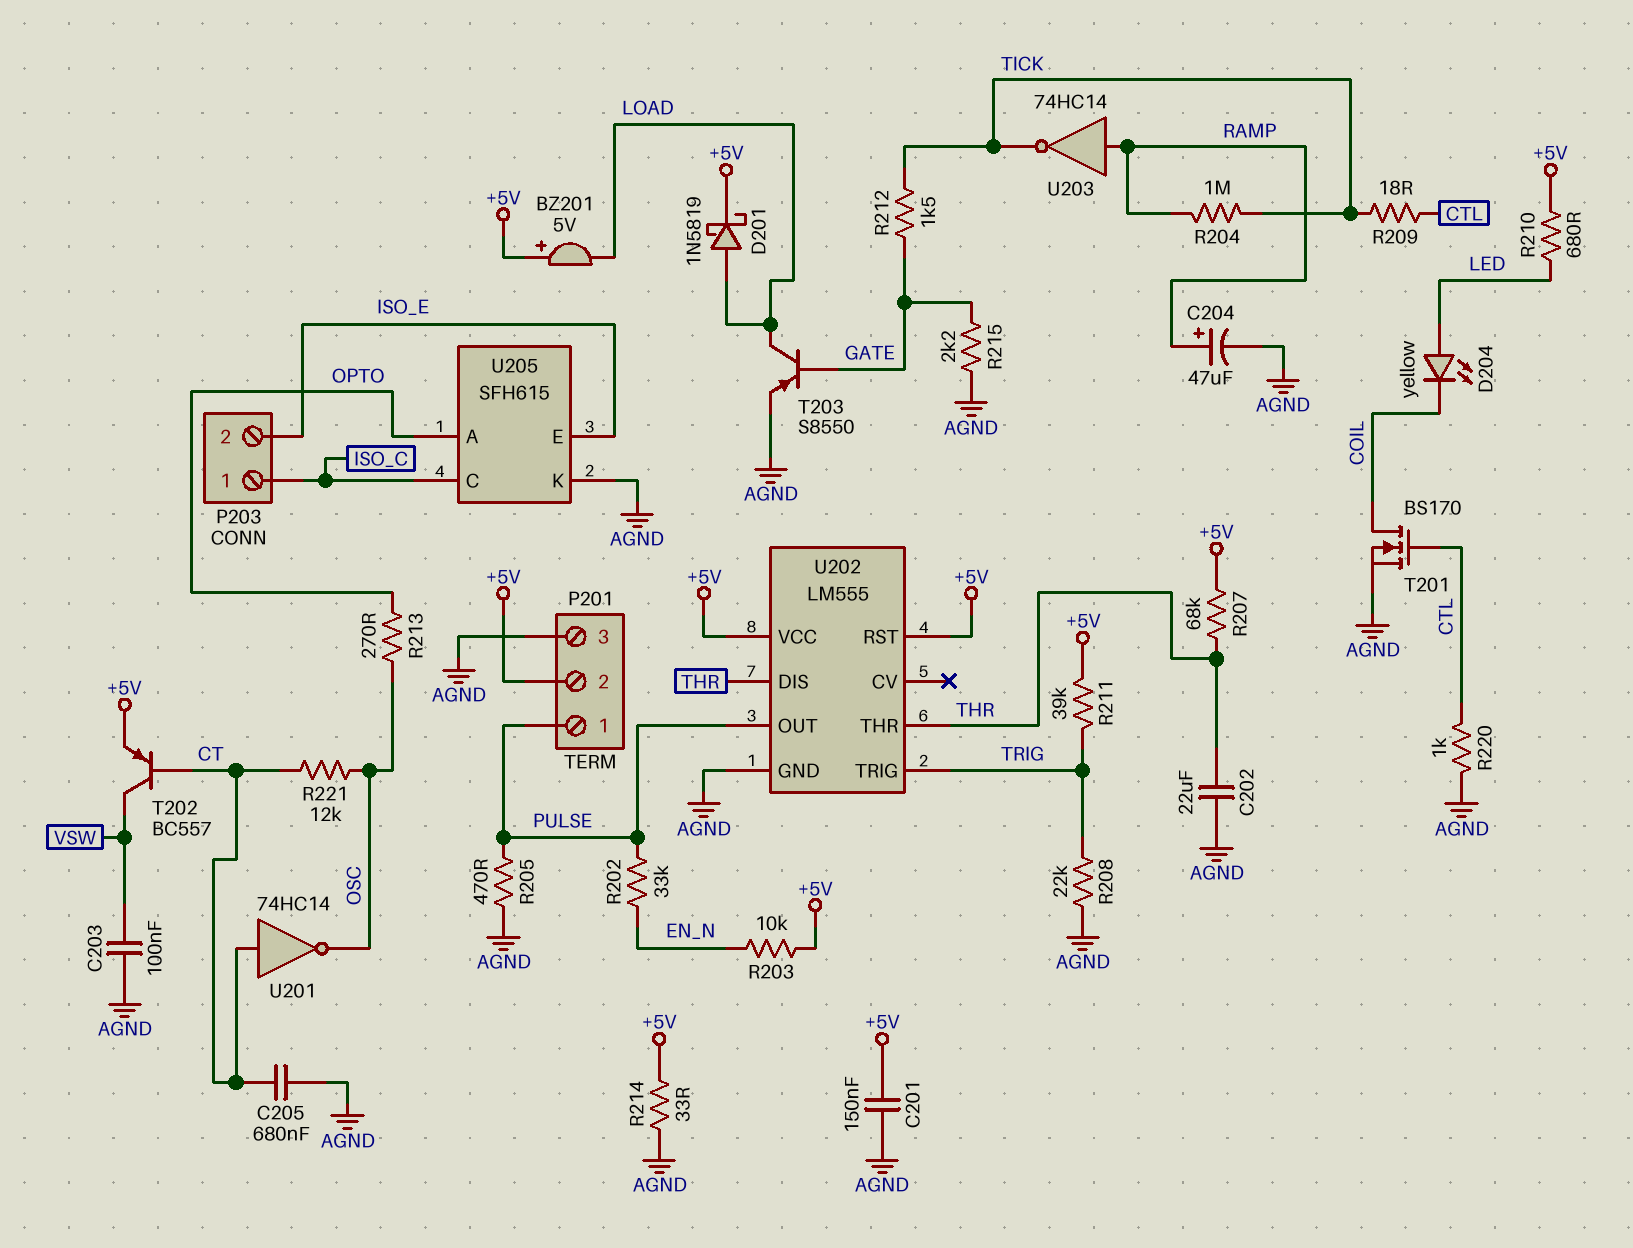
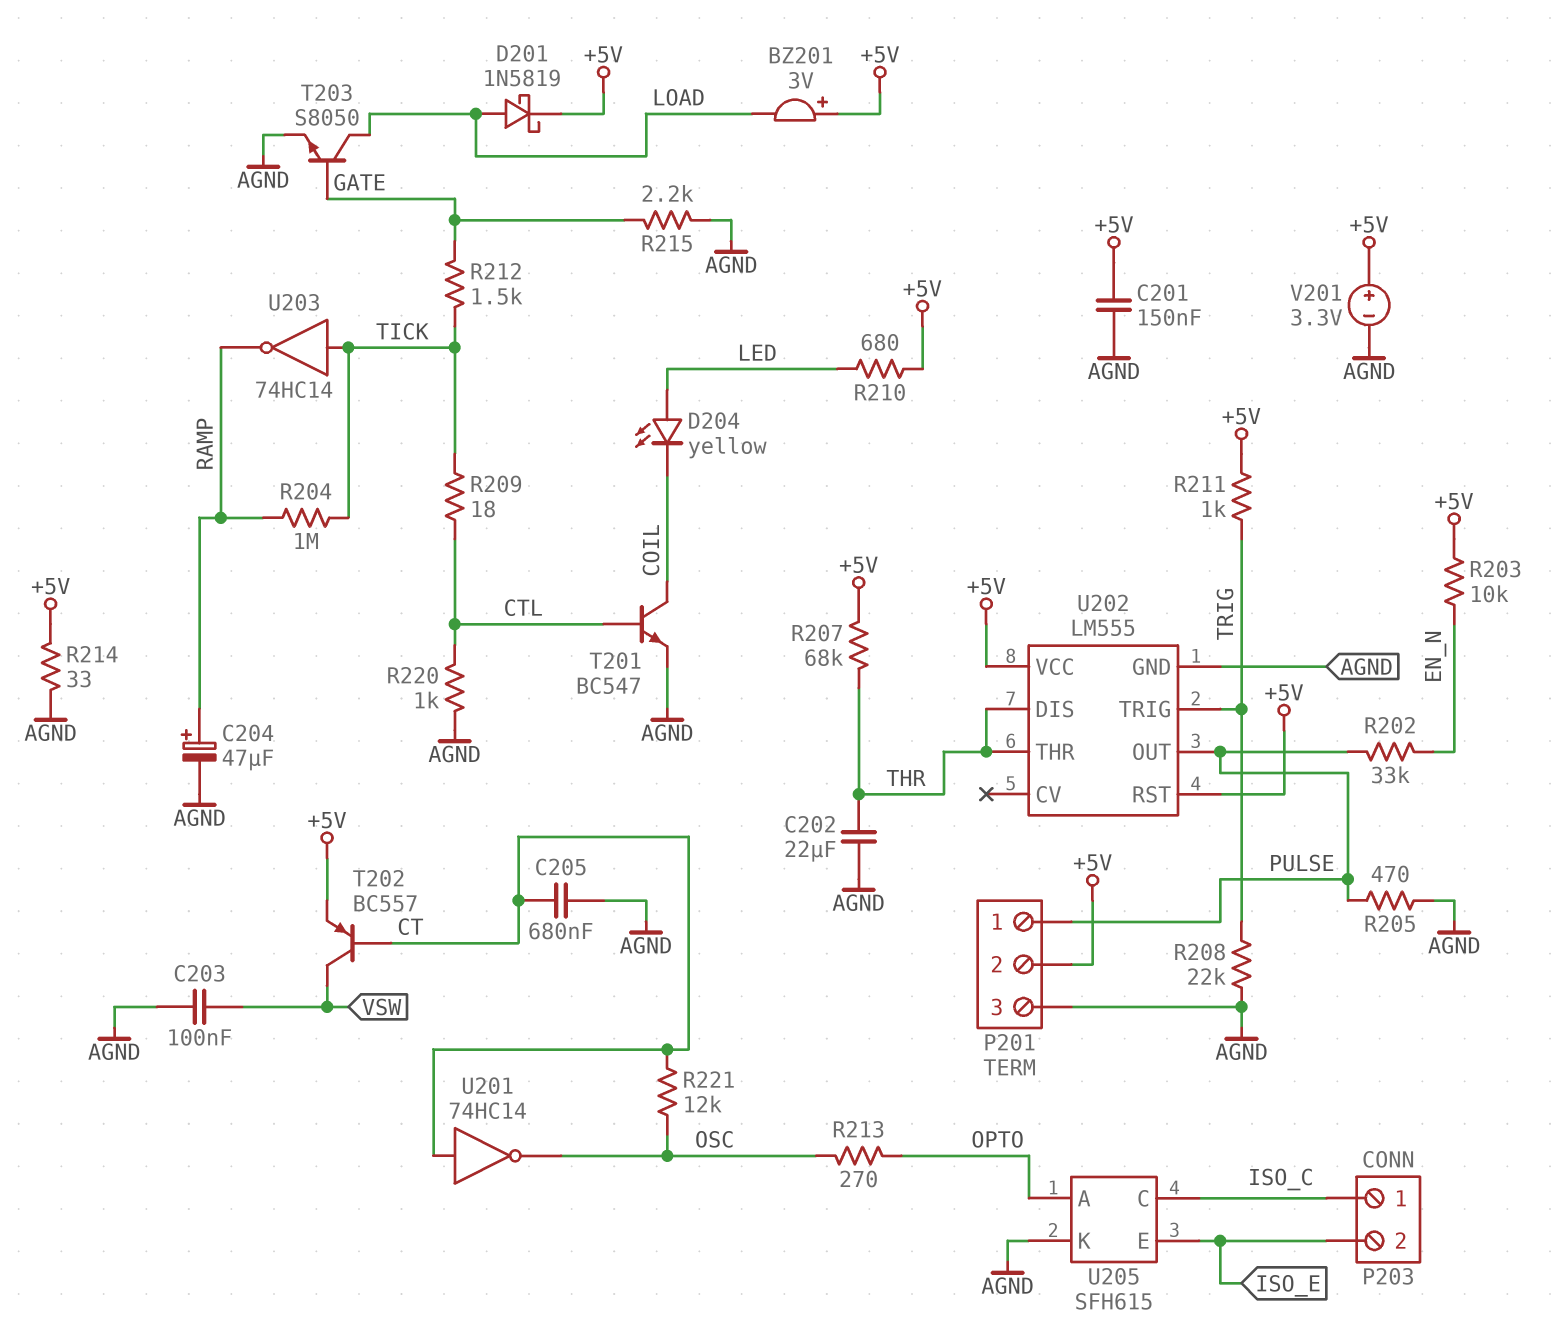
BZ201: buzzer 5V (plus +5V, minus LOAD) -> buzzer 3V (plus +5V, minus LOAD)
R211: 39k (+5V, TRIG) -> 1k (+5V, TRIG)
T201: NMOS BS170 (G CTL, D COIL, S AGND) -> NPN BC547 (B CTL, C COIL, E AGND)
T203: PNP S8550 (B GATE, C LOAD, E AGND) -> NPN S8050 (B GATE, C LOAD, E AGND)
U203: NOT 74HC14 (in RAMP, out TICK) -> NOT 74HC14 (in TICK, out RAMP)
V201: none -> 3.3V (plus +5V, minus AGND)

